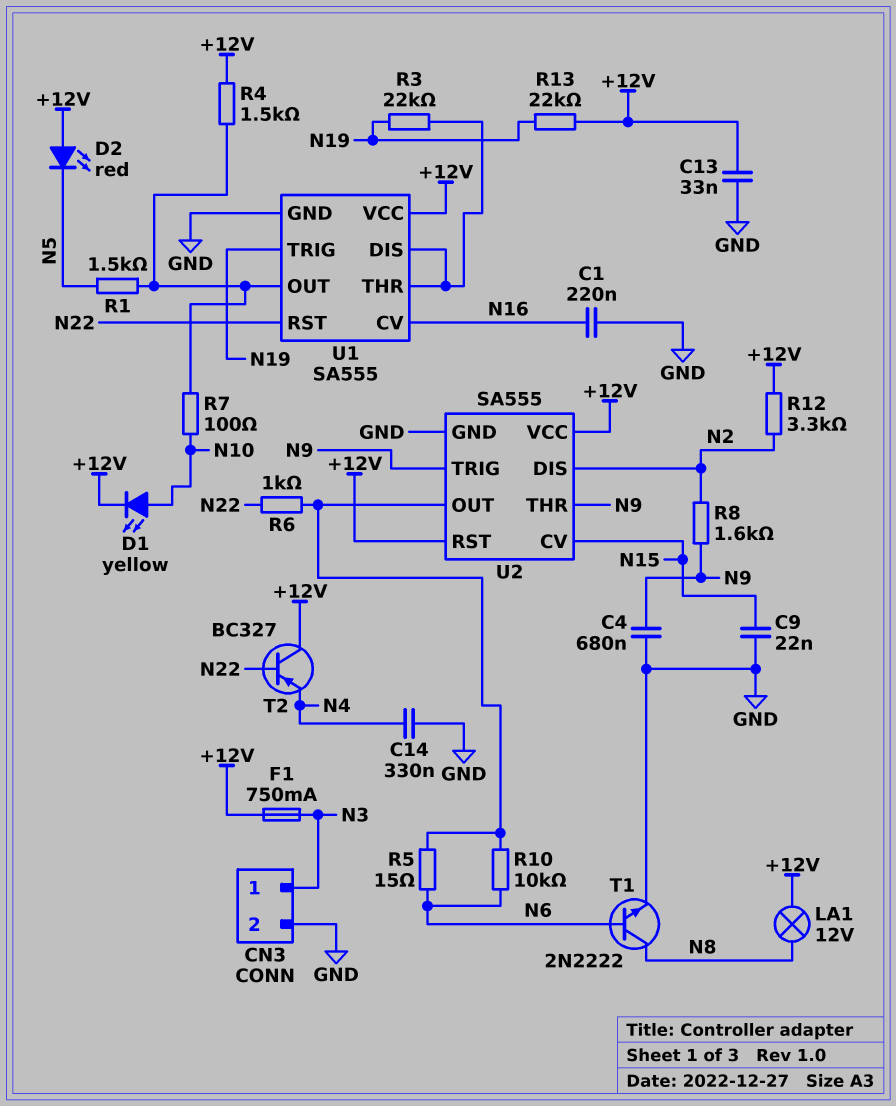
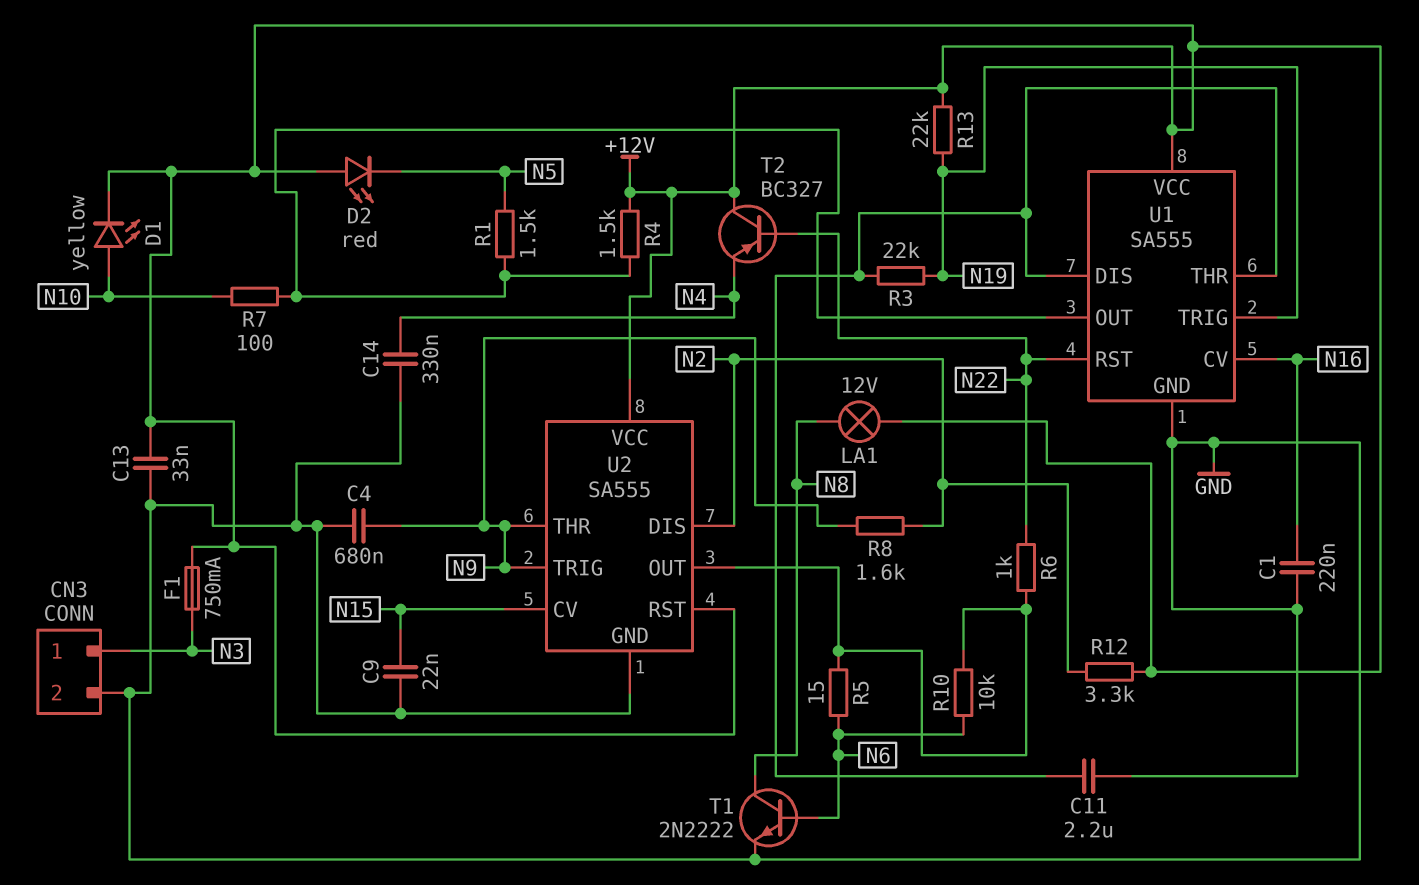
C11: none -> 2.2uF (GND, U1/DIS)

